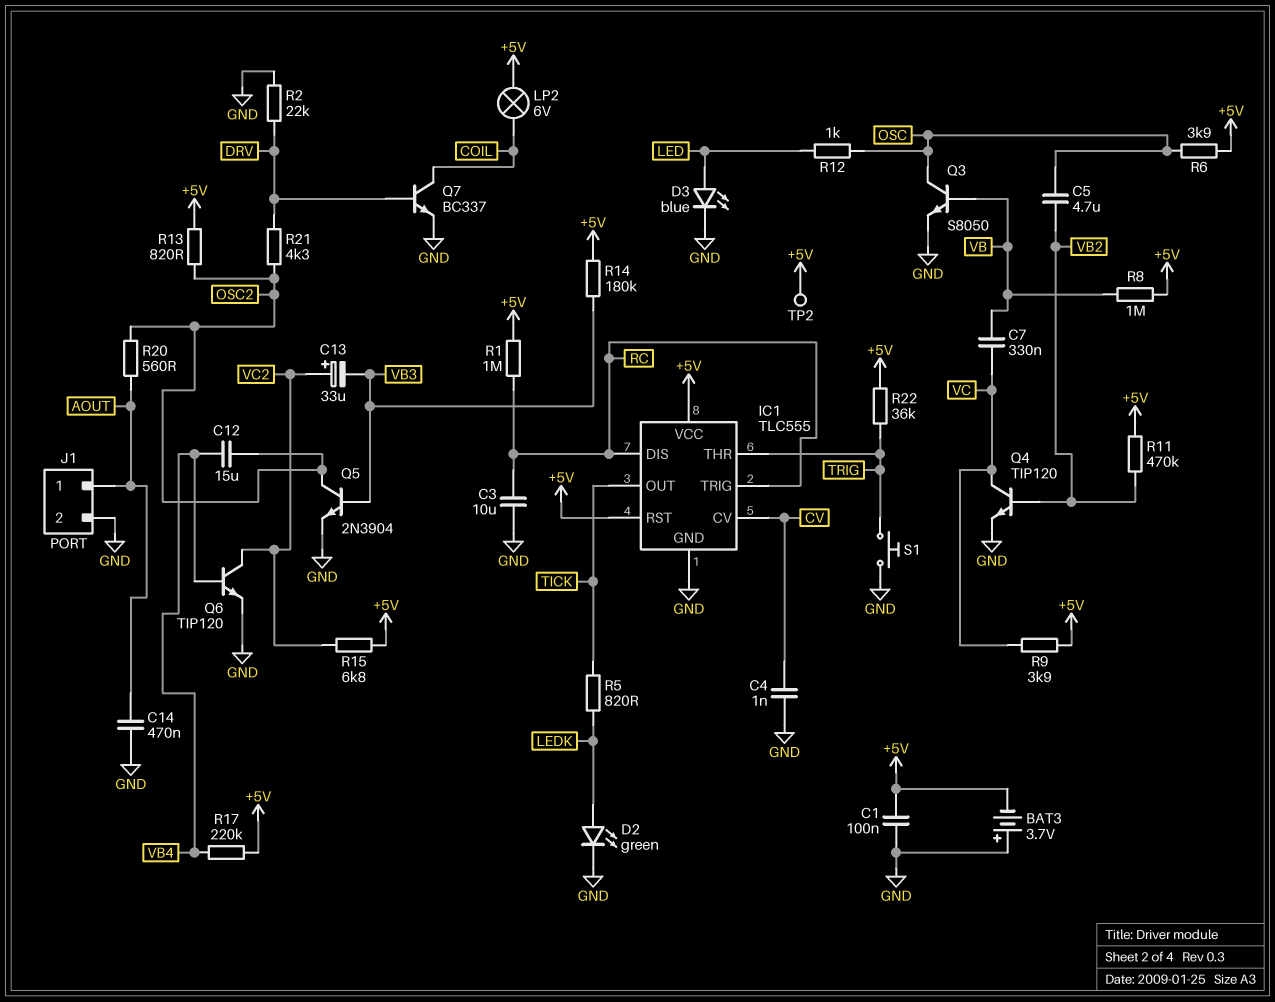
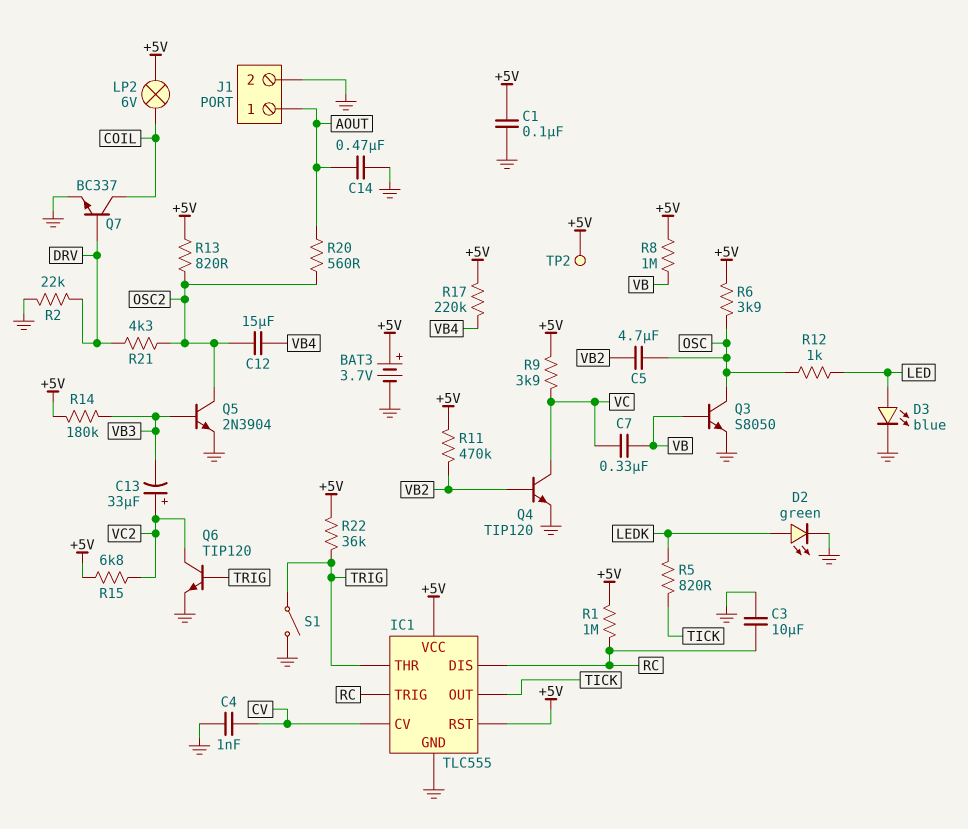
BAT3: 3.7V (plus GND, minus +5V) -> 3.7V (plus +5V, minus GND)
Q6: NPN TIP120 (B VB4, C VC2, E GND) -> NPN TIP120 (B TRIG, C VC2, E GND)
S1: button (GND, TRIG) -> switch (GND, TRIG)

